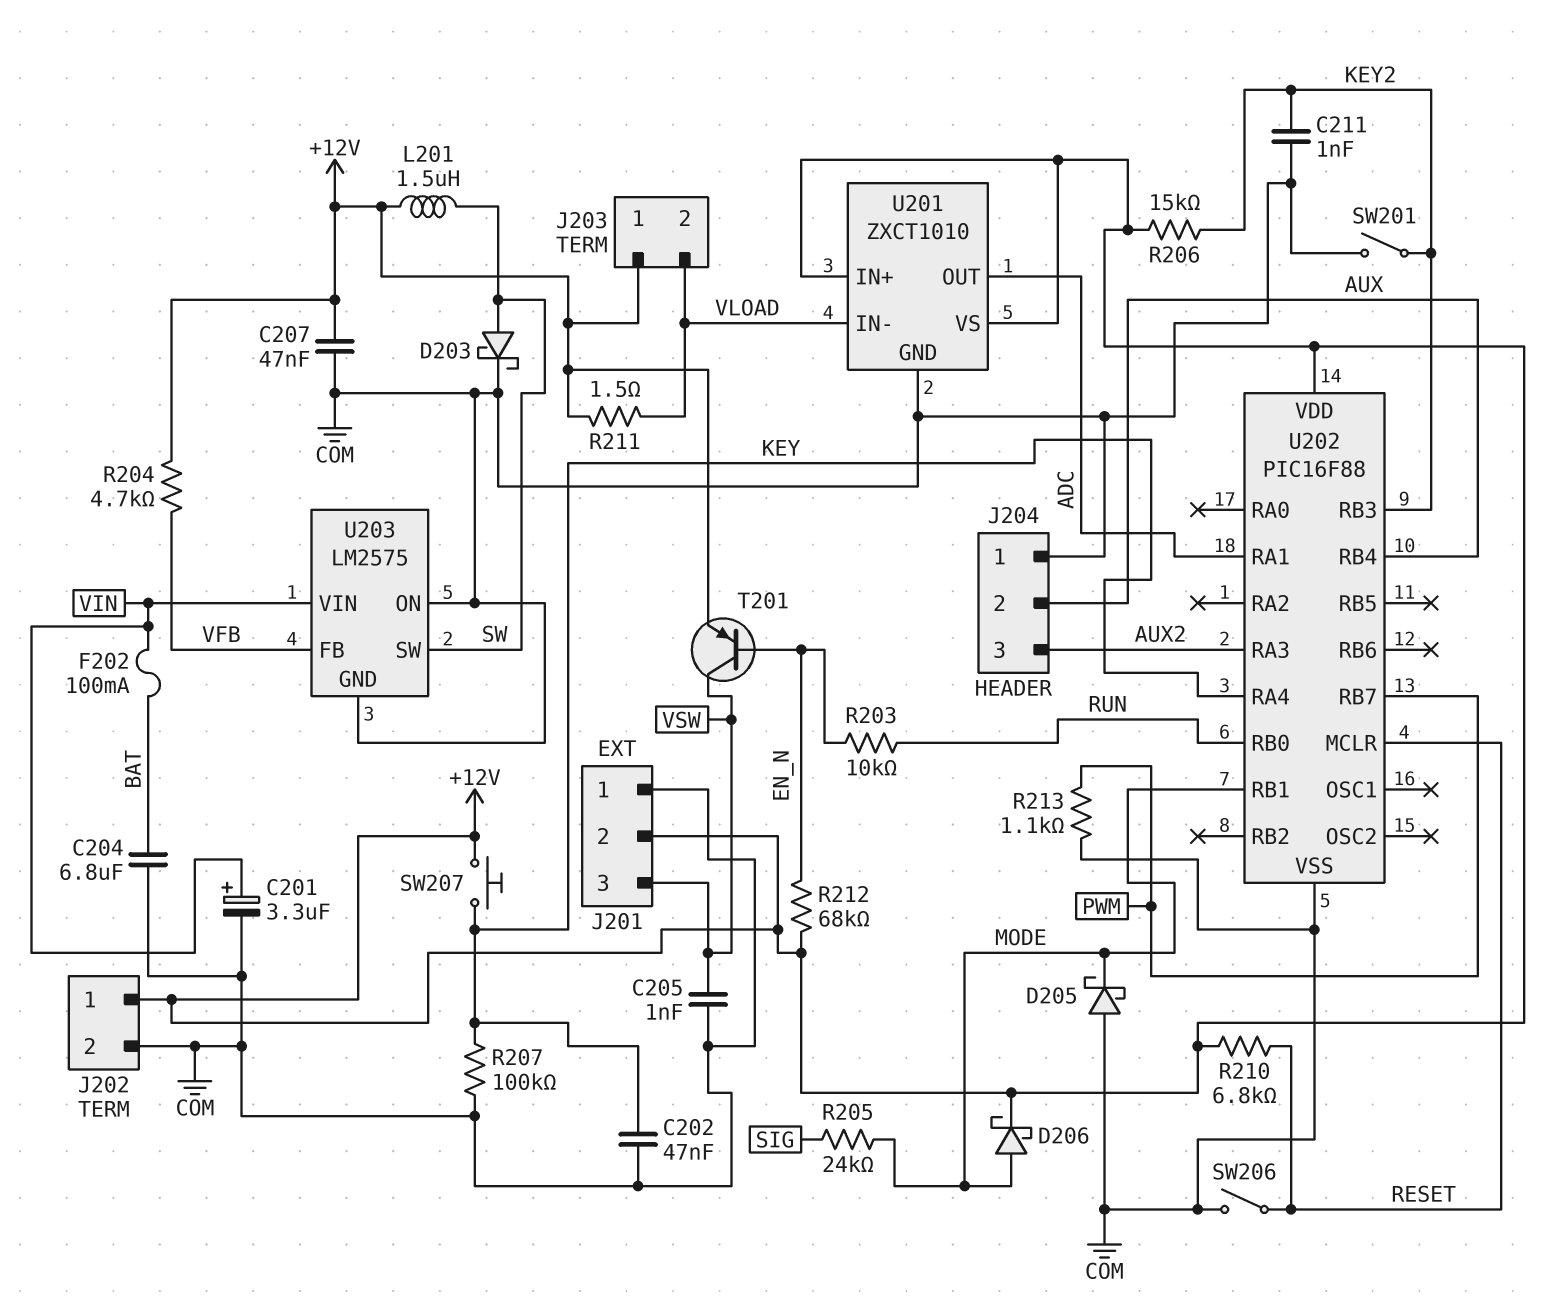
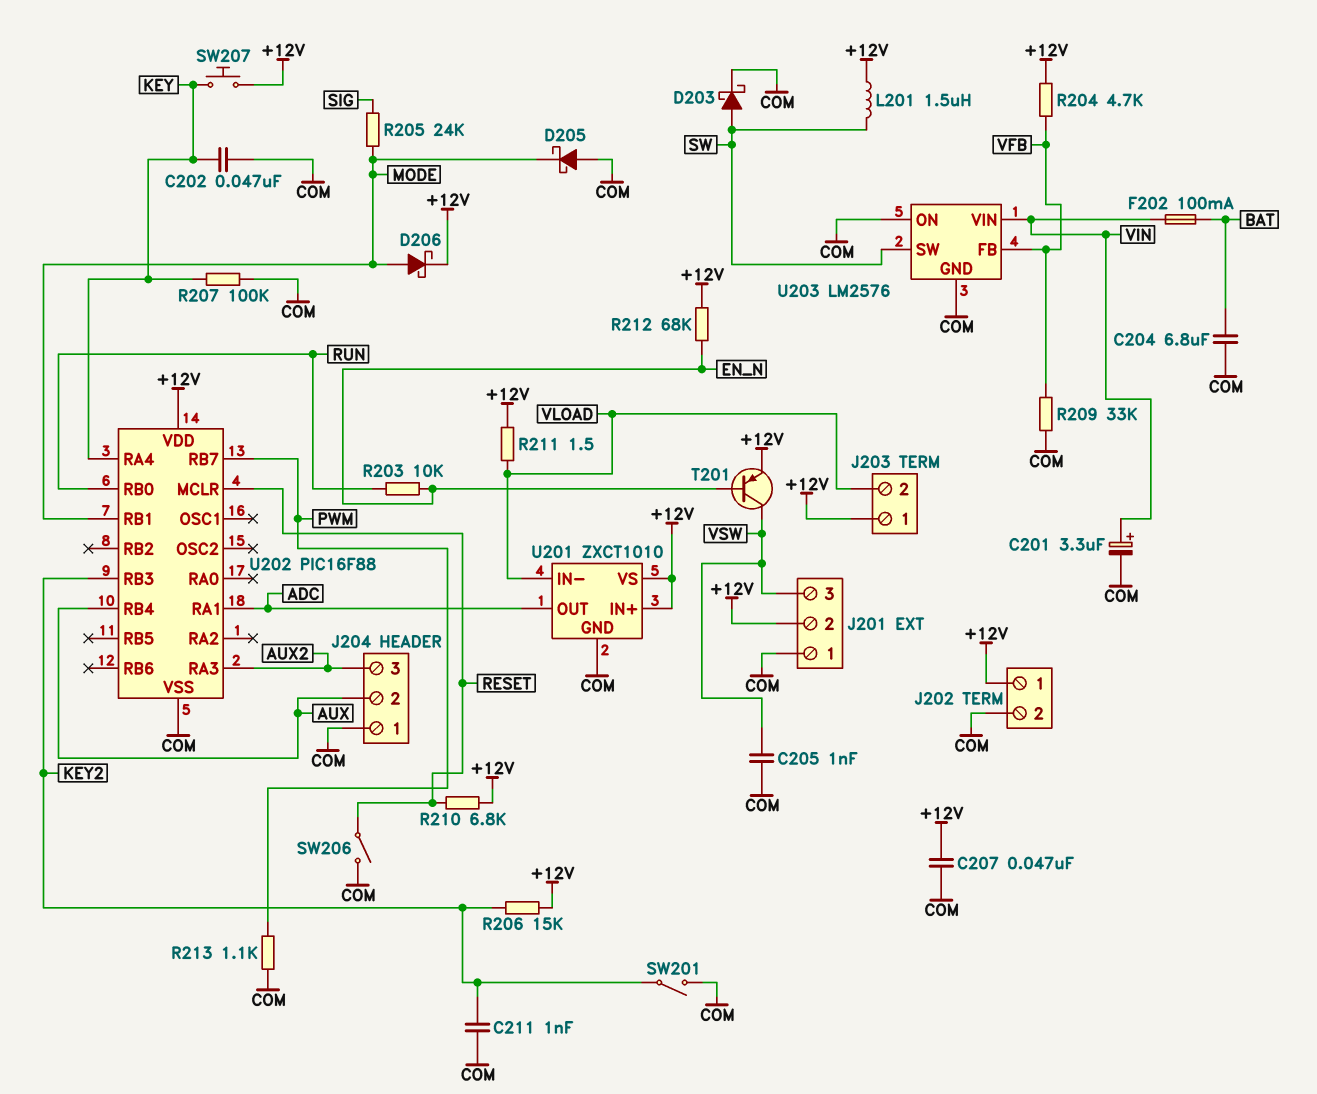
R209: none -> 33k (COM, VFB)
U203: LM2575 -> LM2576

